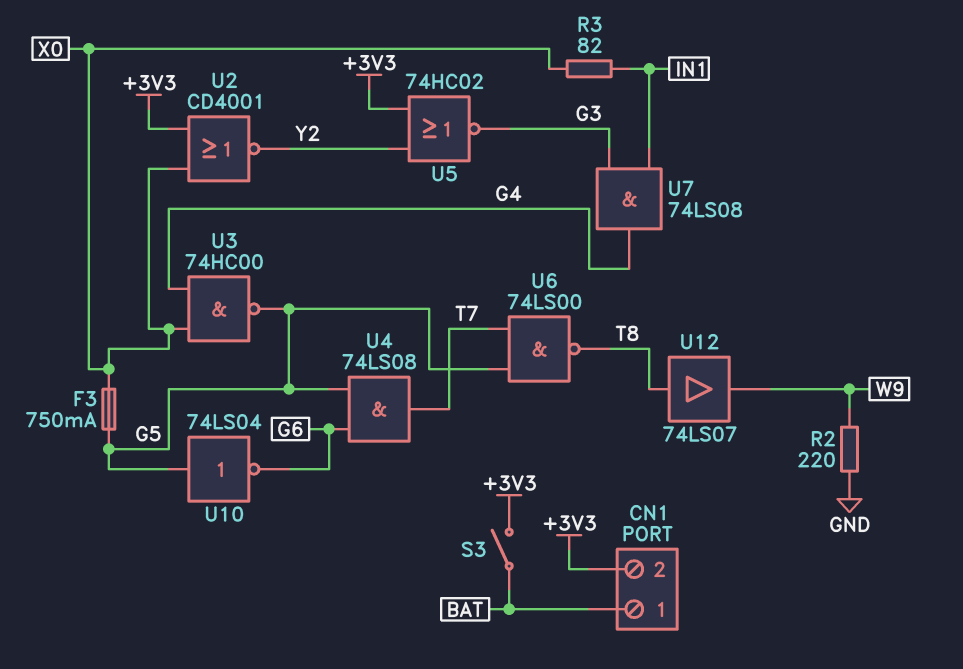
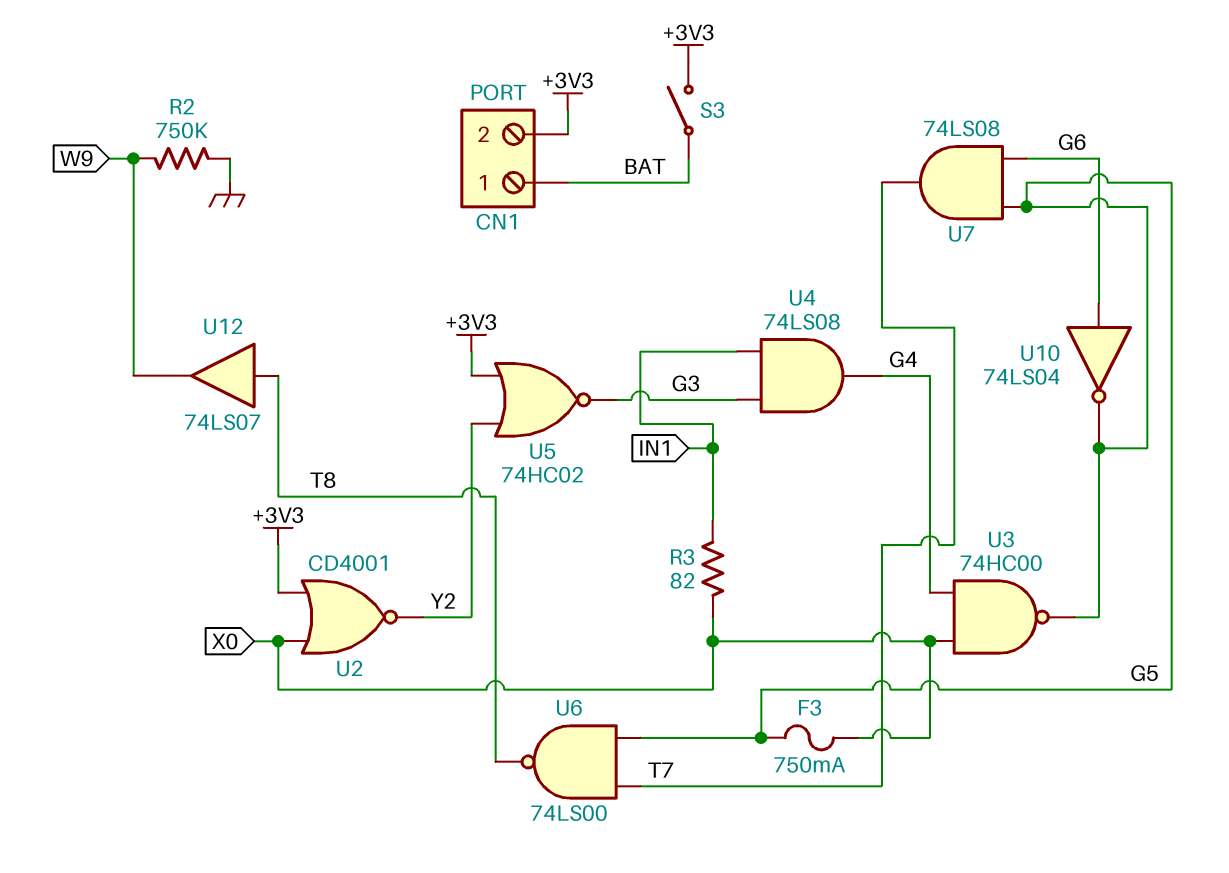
R2: 220 (GND, W9) -> 750k (GND, W9)
U4: AND 74LS08 (in G5, in G6, out T7) -> AND 74LS08 (in G3, in IN1, out G4)
U7: AND 74LS08 (in G3, in IN1, out G4) -> AND 74LS08 (in G5, in G6, out T7)
U10: NOT 74LS04 (in G5, out G6) -> NOT 74LS04 (in G6, out G5)

